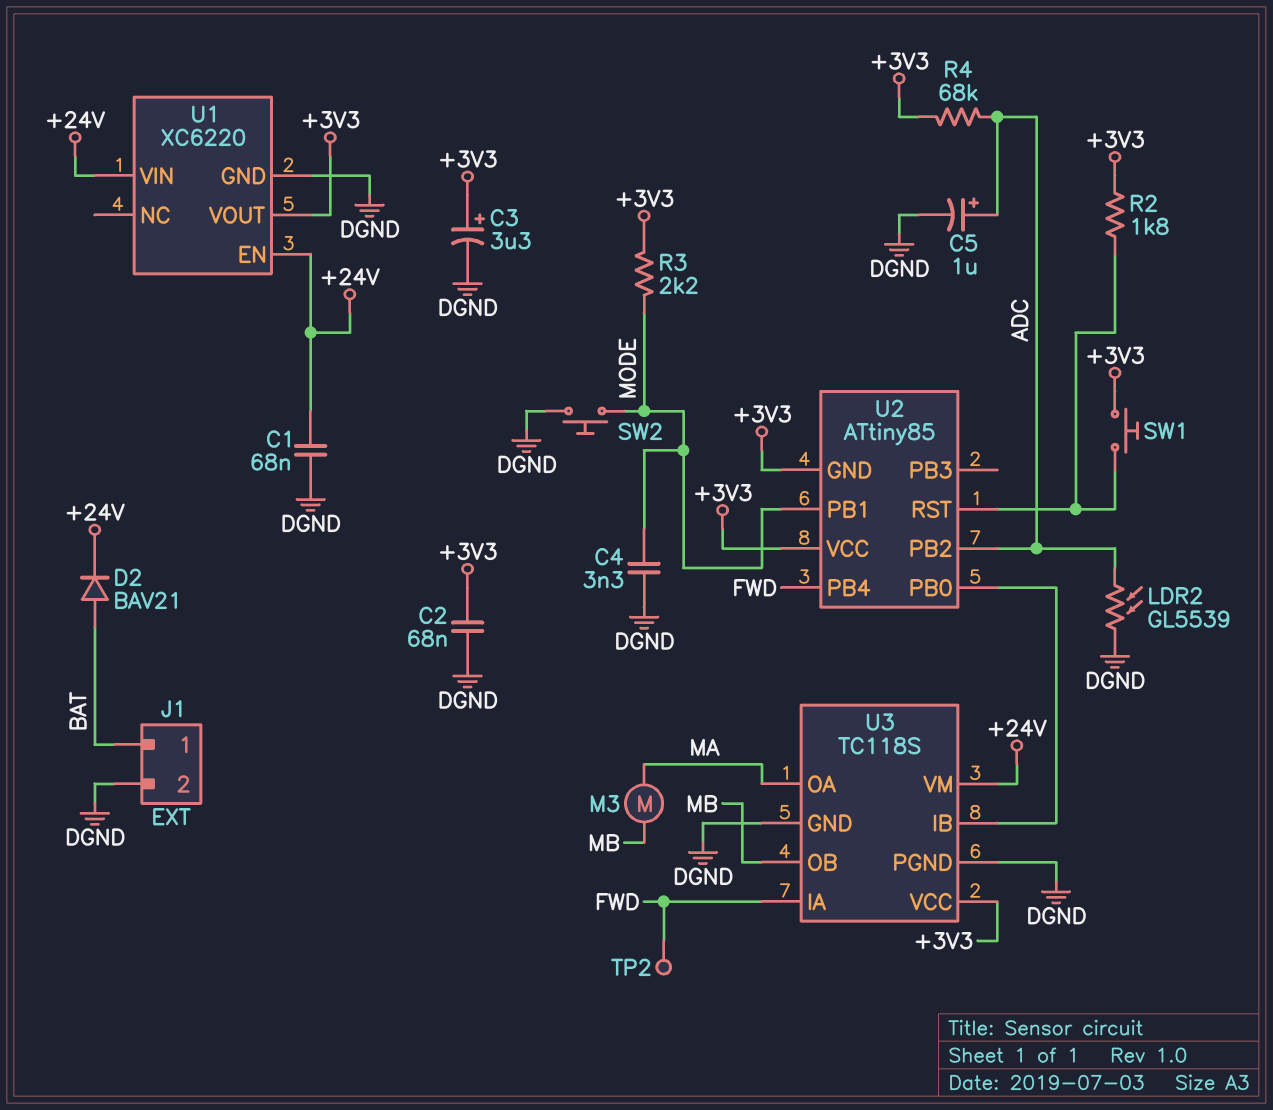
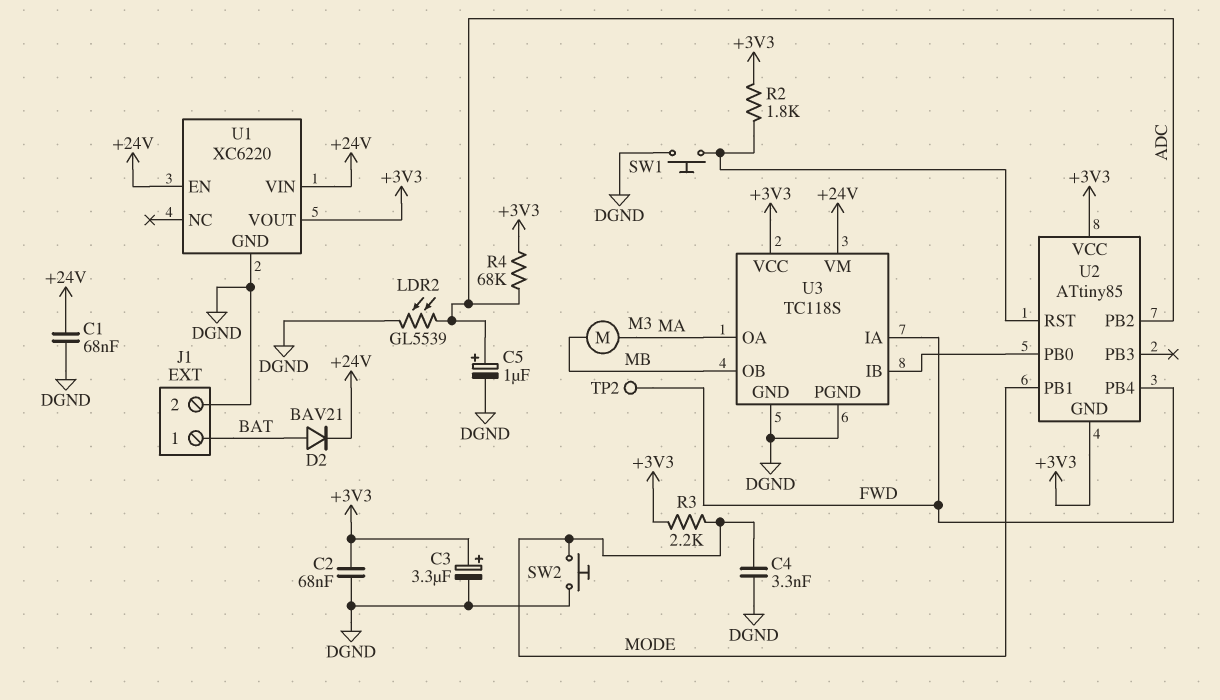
SW1: button (+3V3, U2/RST) -> button (DGND, U2/RST)

